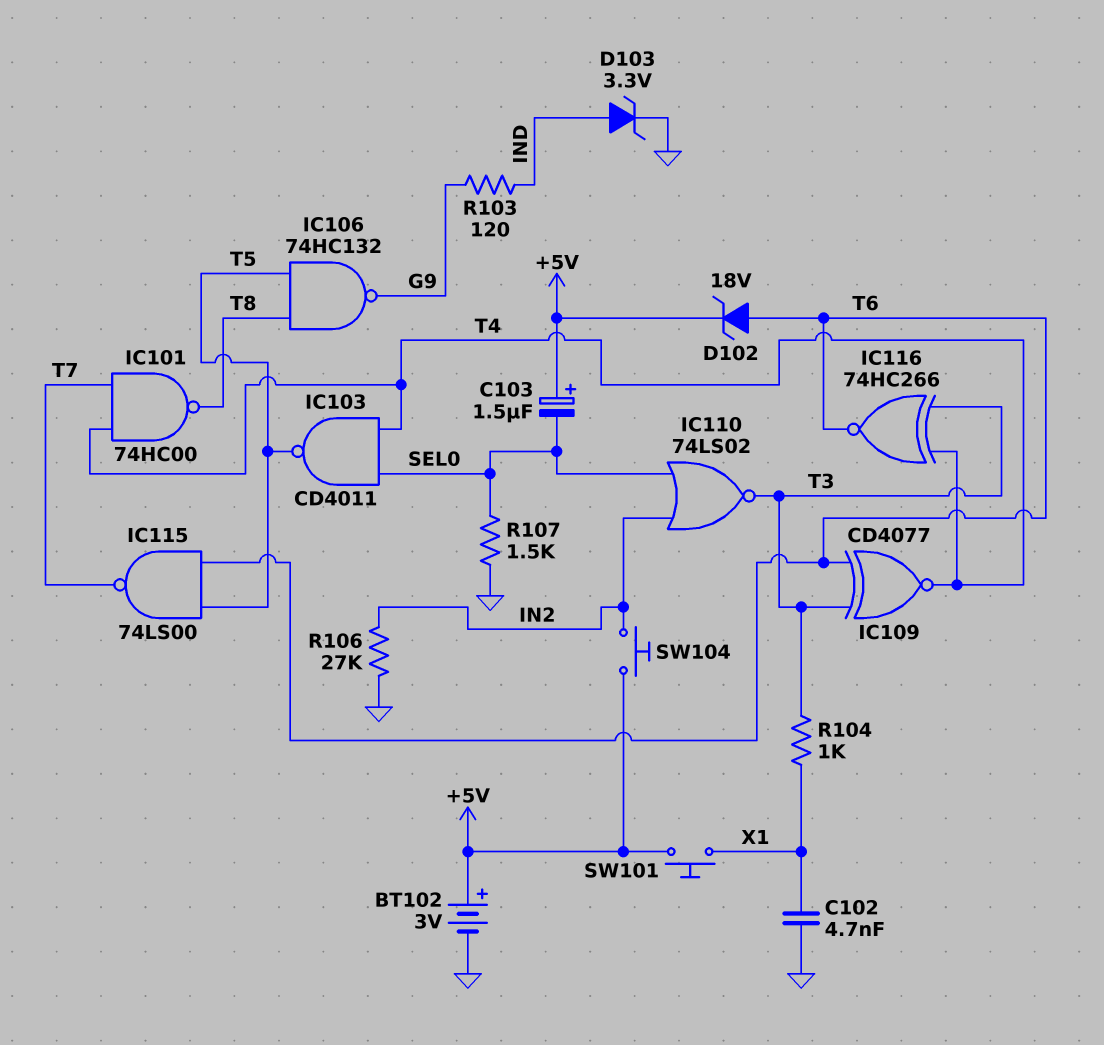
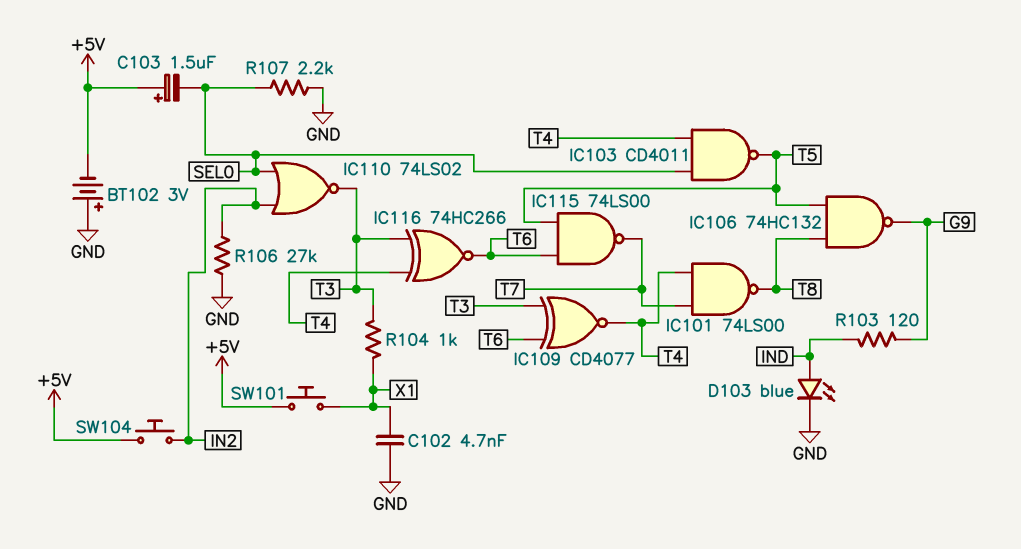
BT102: 3V (plus +5V, minus GND) -> 3V (plus GND, minus +5V)
D102: zener 18V (A T6, K +5V) -> none
D103: zener 3.3V (A IND, K GND) -> LED blue (A IND, K GND)
IC101: NAND 74HC00 (in T4, in T7, out T8) -> NAND 74LS00 (in T4, in T7, out T8)
R107: 1.5k (GND, SEL0) -> 2.2k (GND, SEL0)

